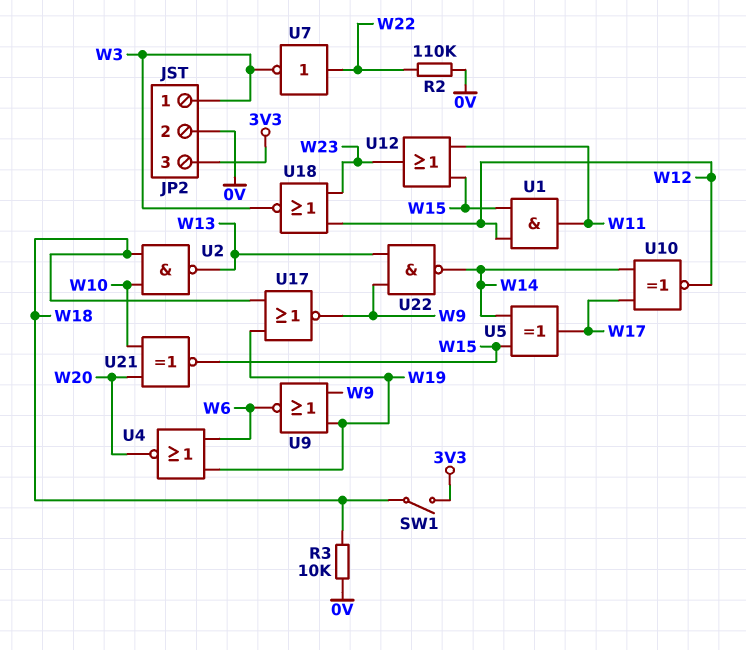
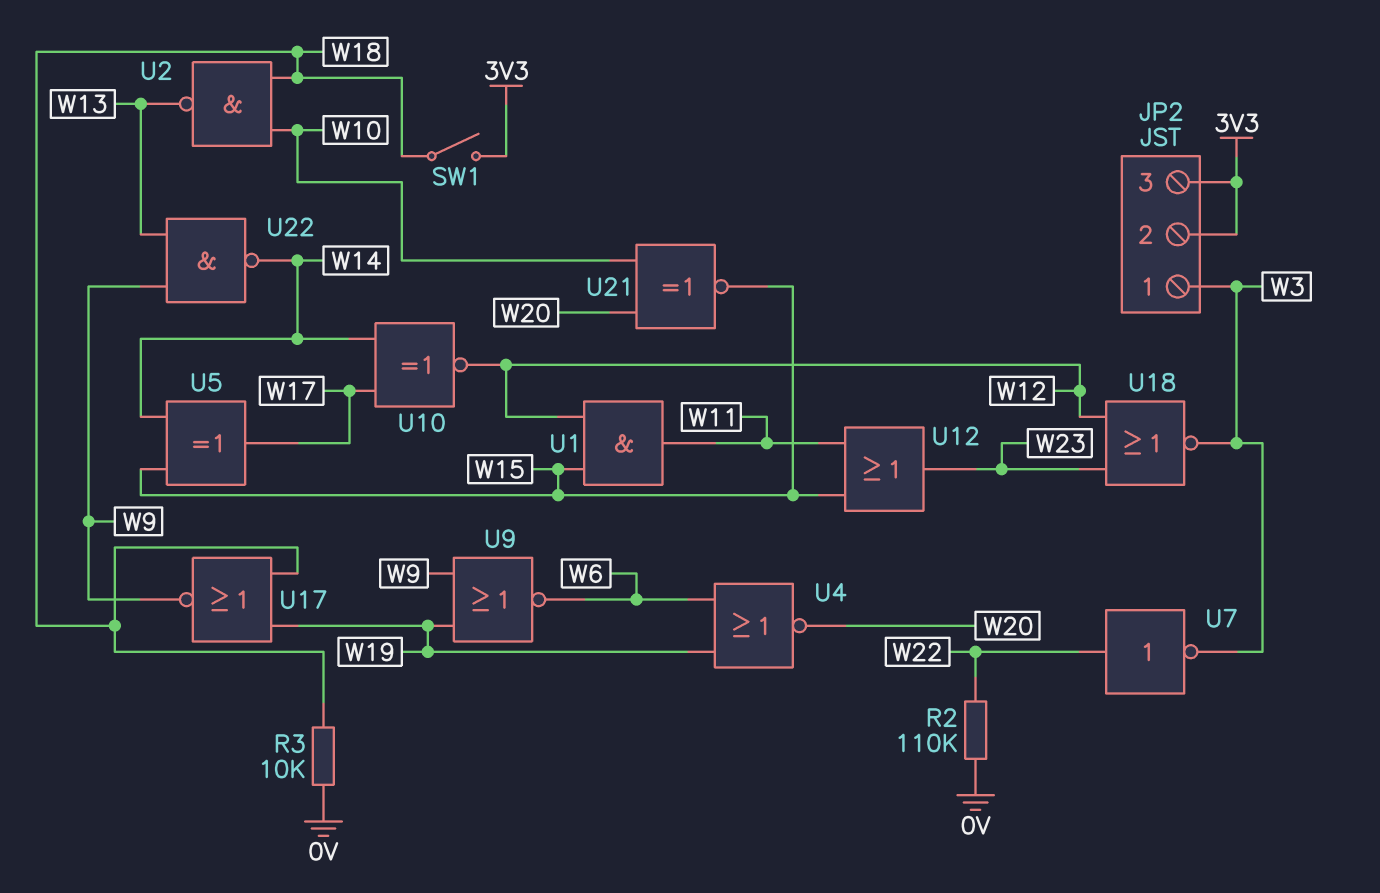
JP2 pin 2: 0V -> 3V3

